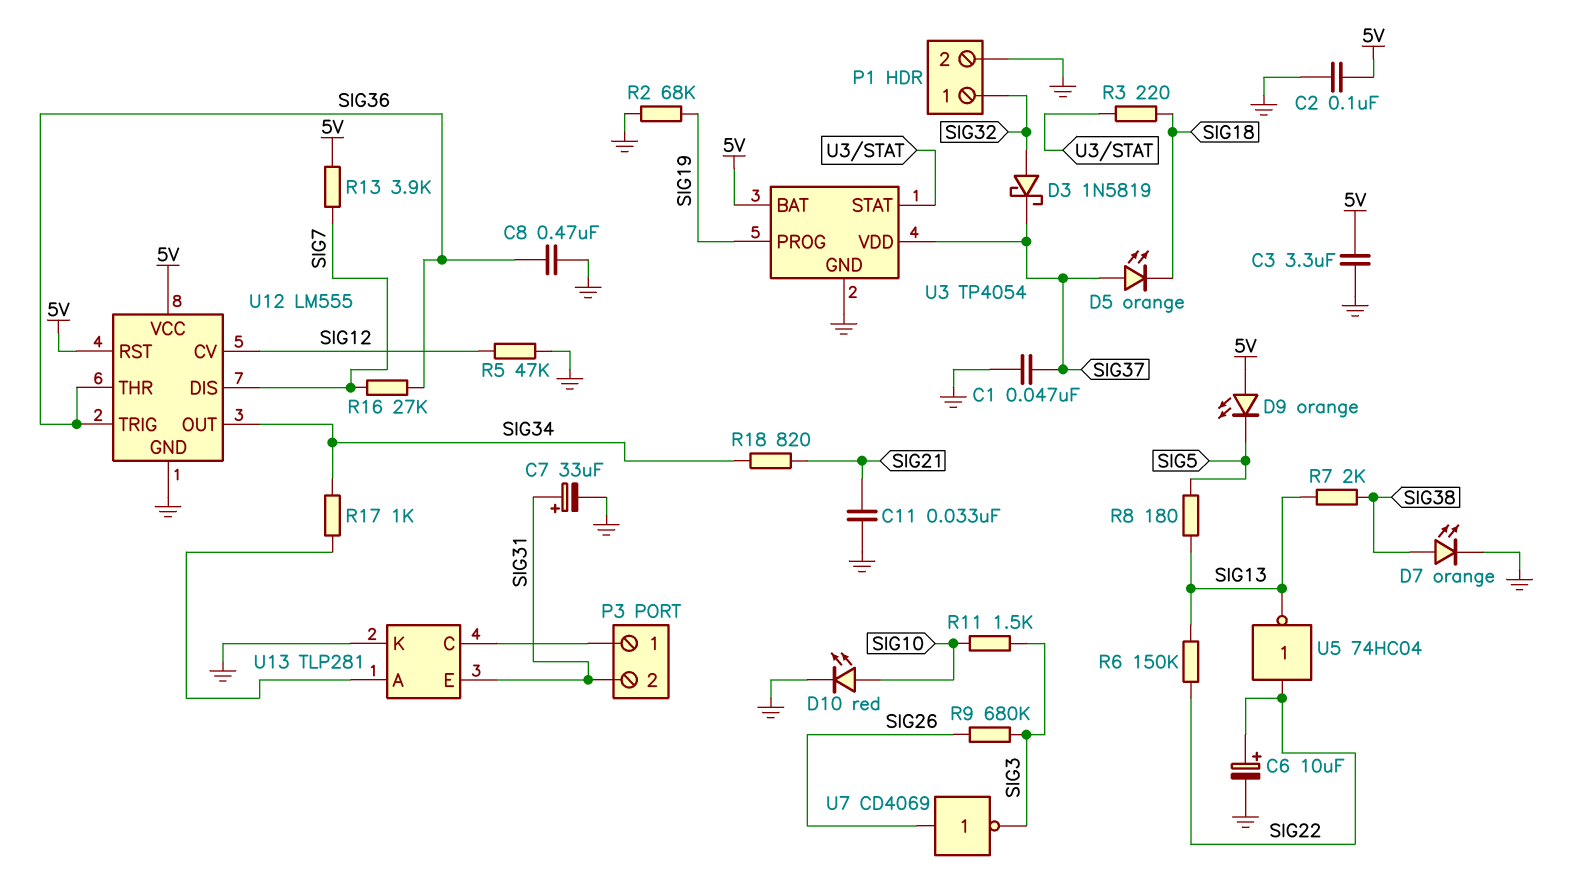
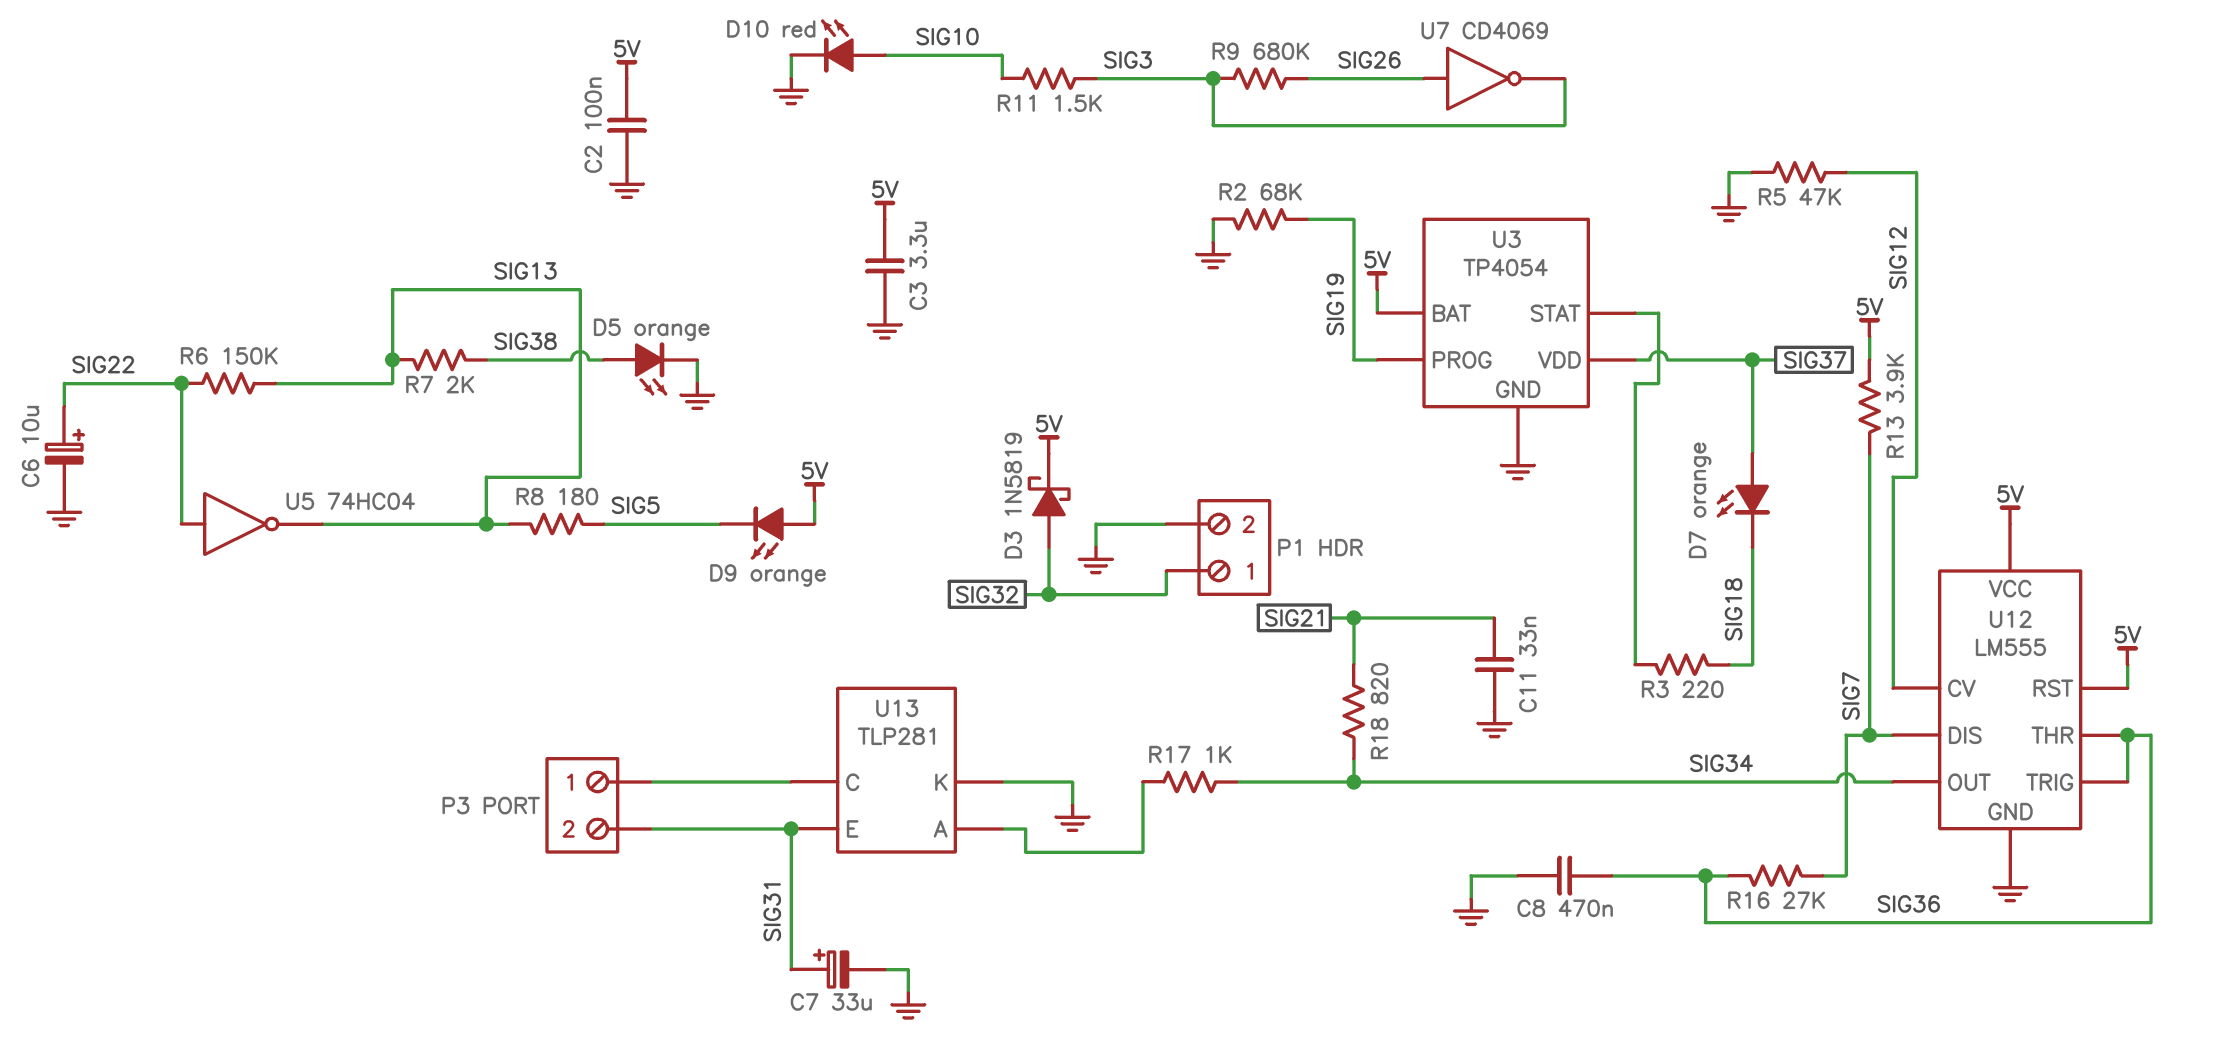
C1: 47nF (GND, SIG37) -> none
D3: schottky 1N5819 (A SIG32, K SIG37) -> schottky 1N5819 (A SIG32, K 5V)
D5: LED orange (A SIG37, K SIG18) -> LED orange (A SIG38, K GND)
D7: LED orange (A SIG38, K GND) -> LED orange (A SIG37, K SIG18)

